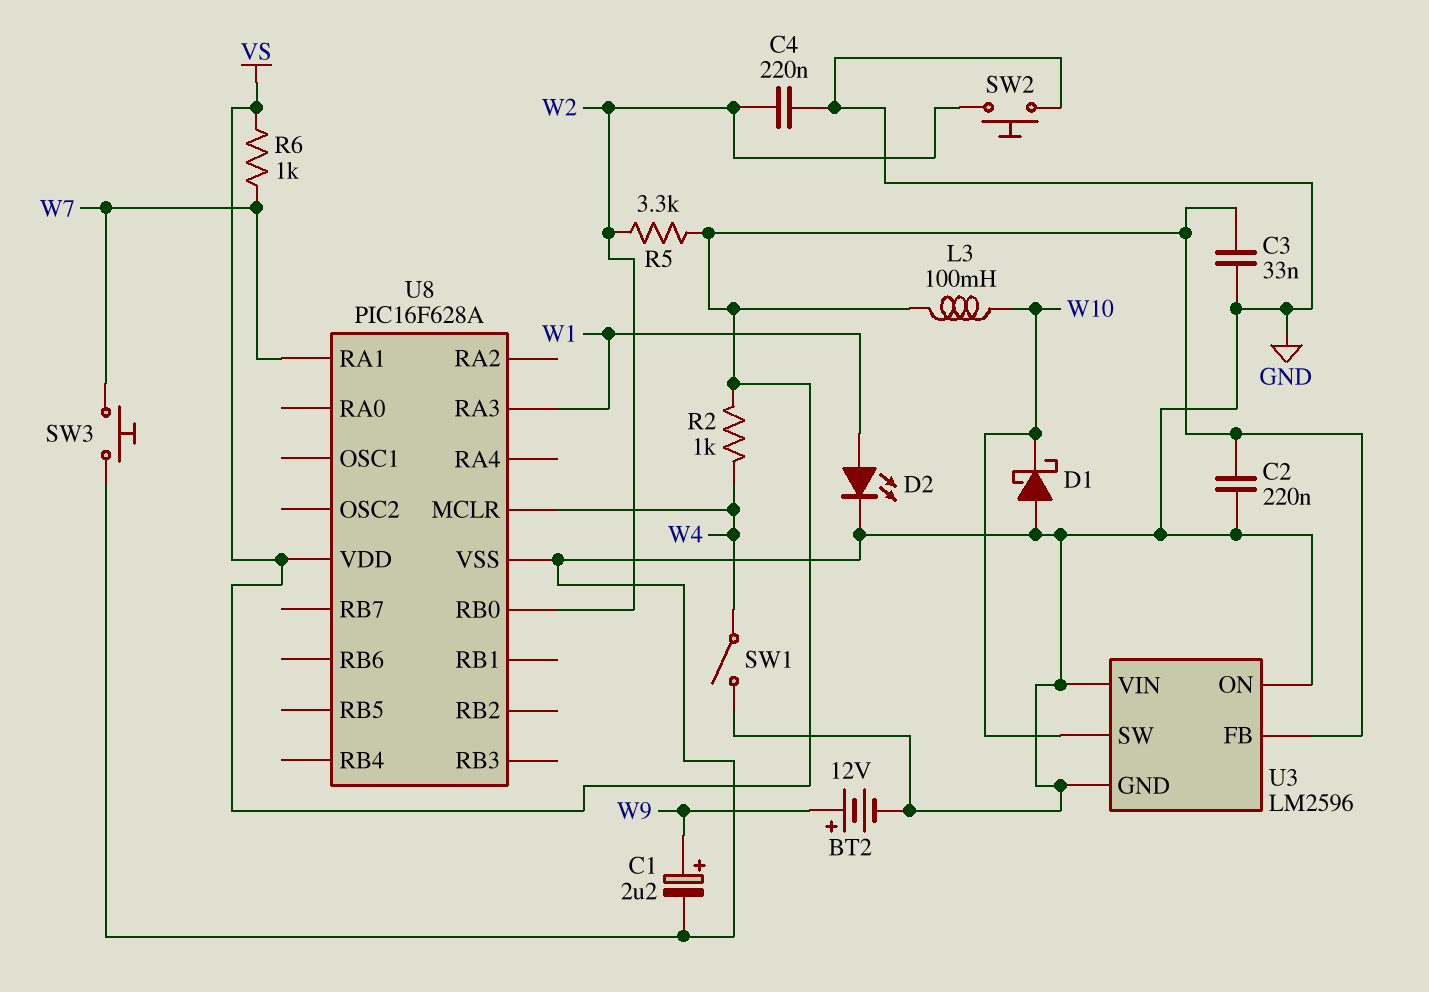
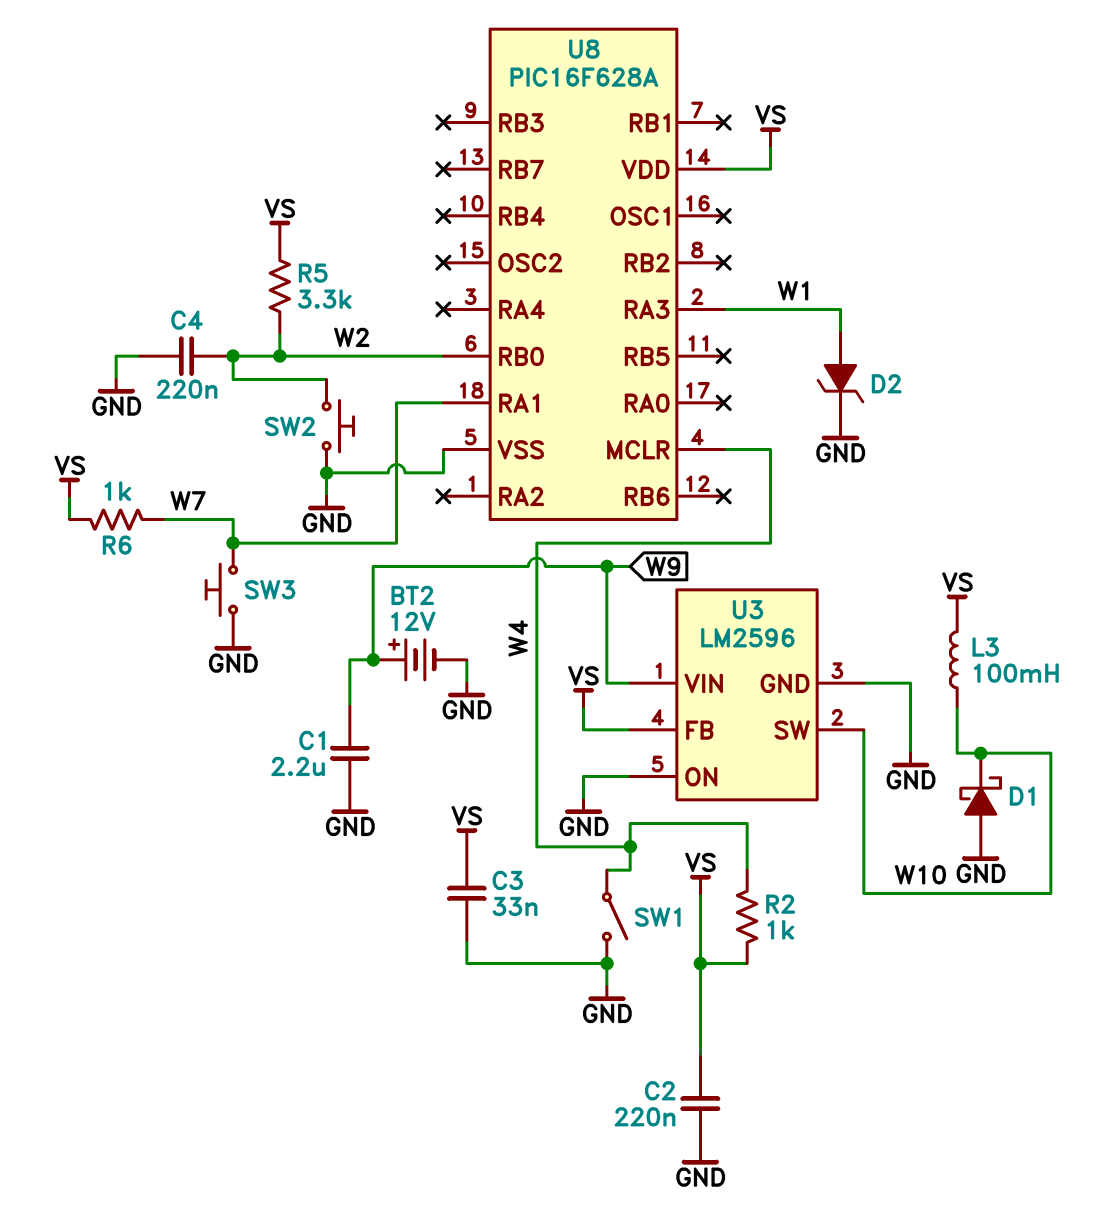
C1: 2.2uF (plus W9, minus GND) -> 2.2uF (GND, W9)
D2: LED (A W1, K GND) -> zener (A W1, K GND)
U3 pin VIN: GND -> W9

